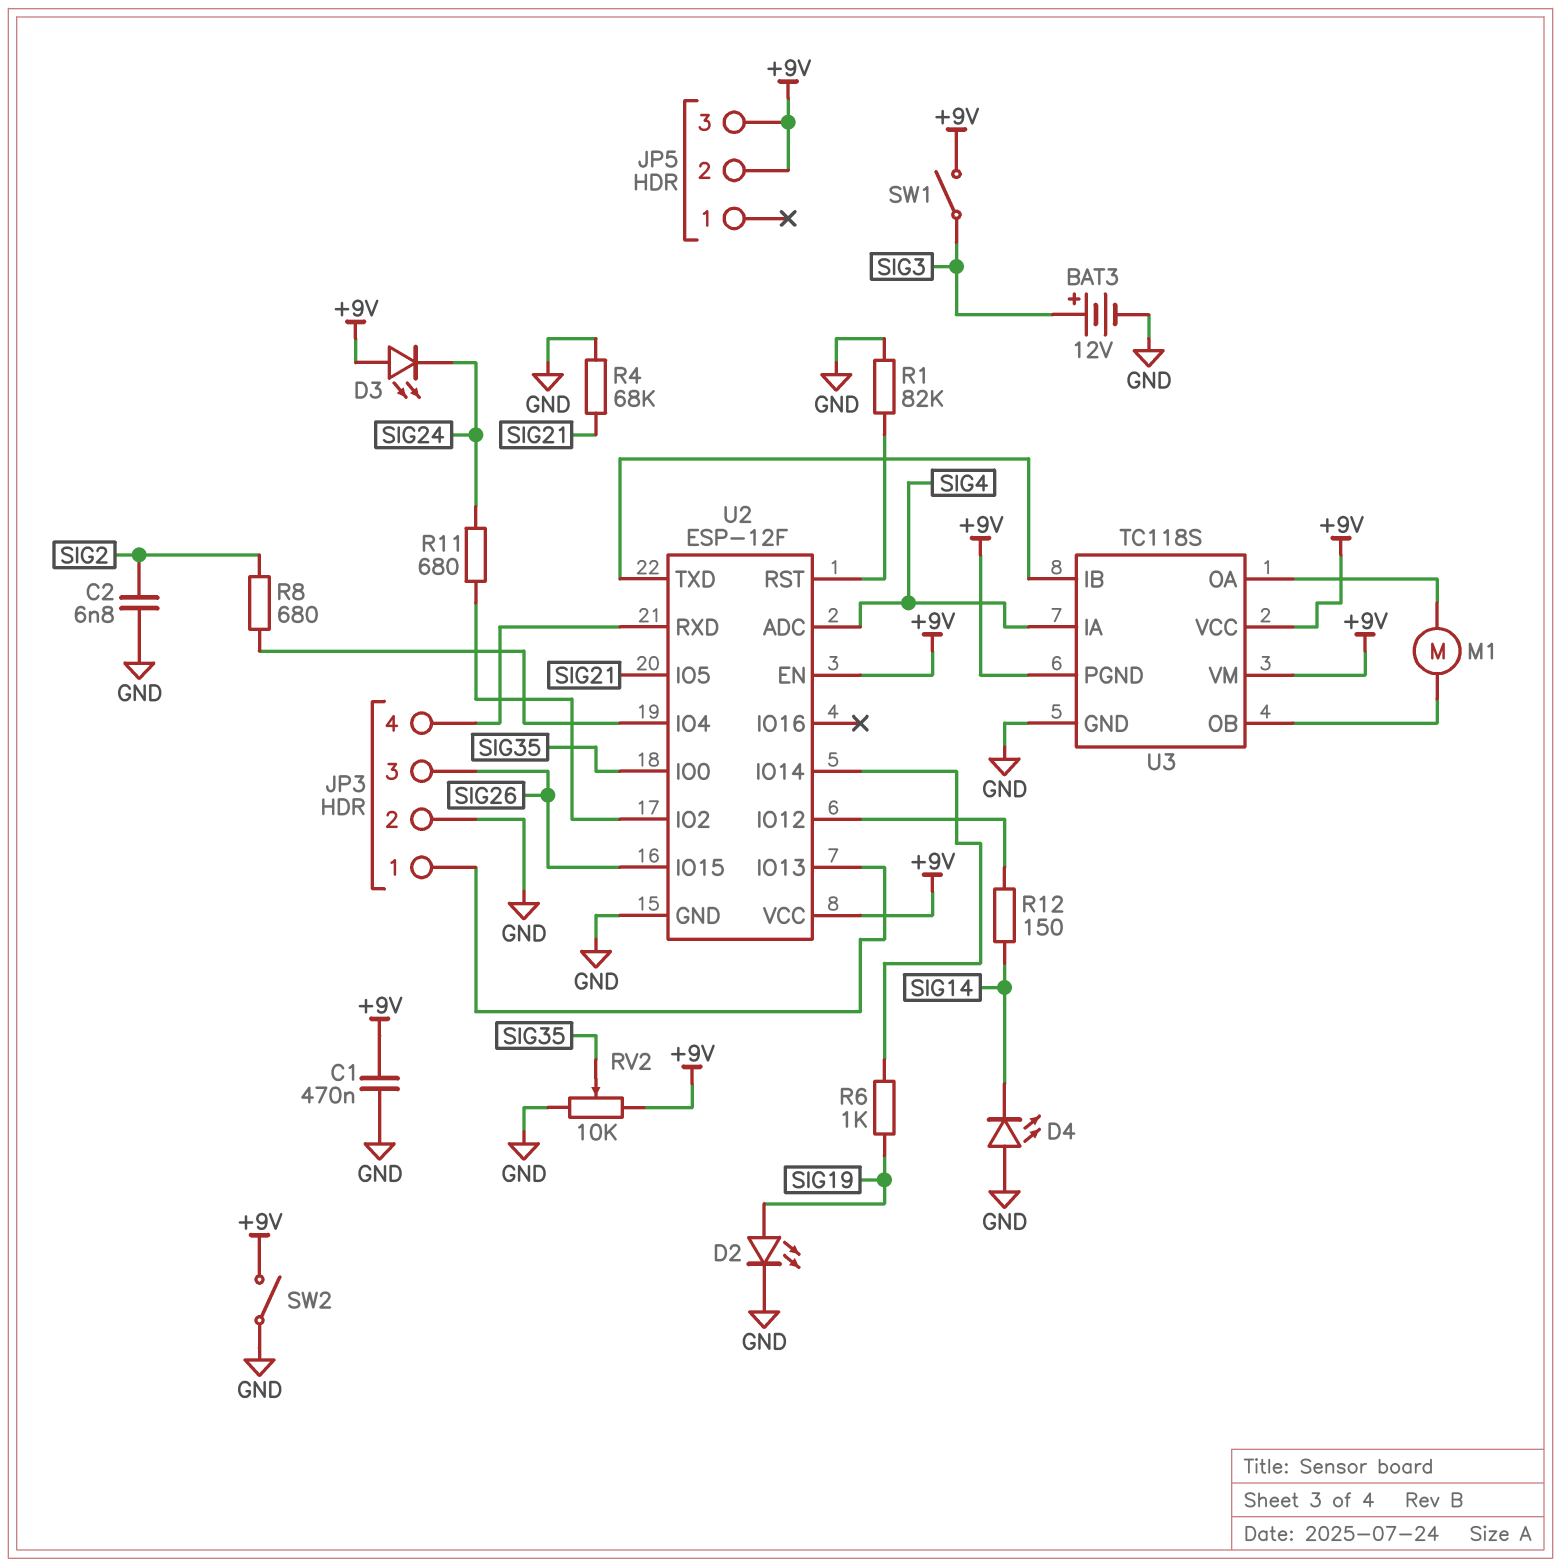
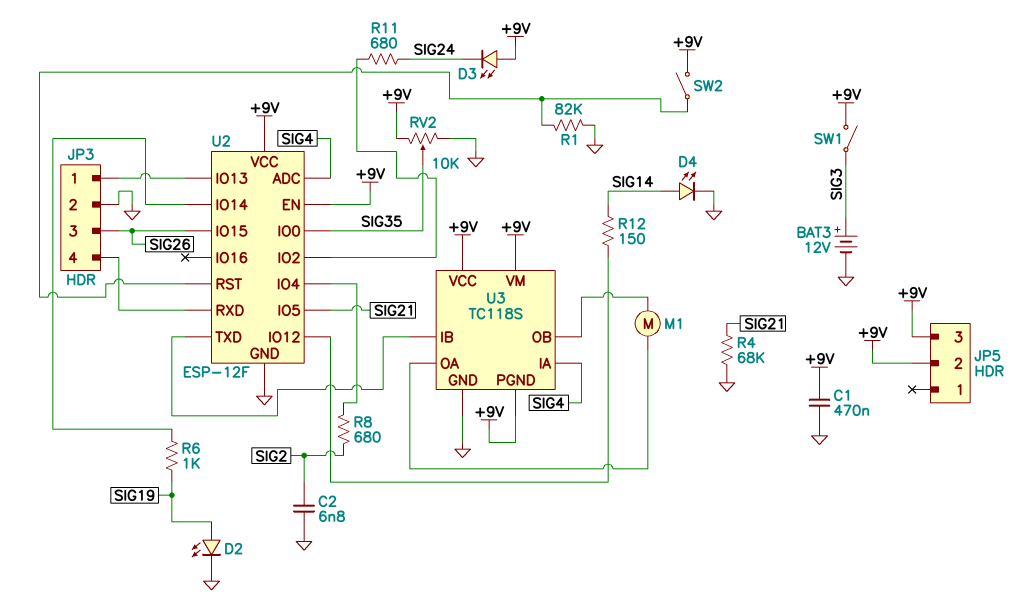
D4: LED (A GND, K SIG14) -> LED (A SIG14, K GND)
SW2: switch (+9V, GND) -> switch (+9V, U2/RST)

